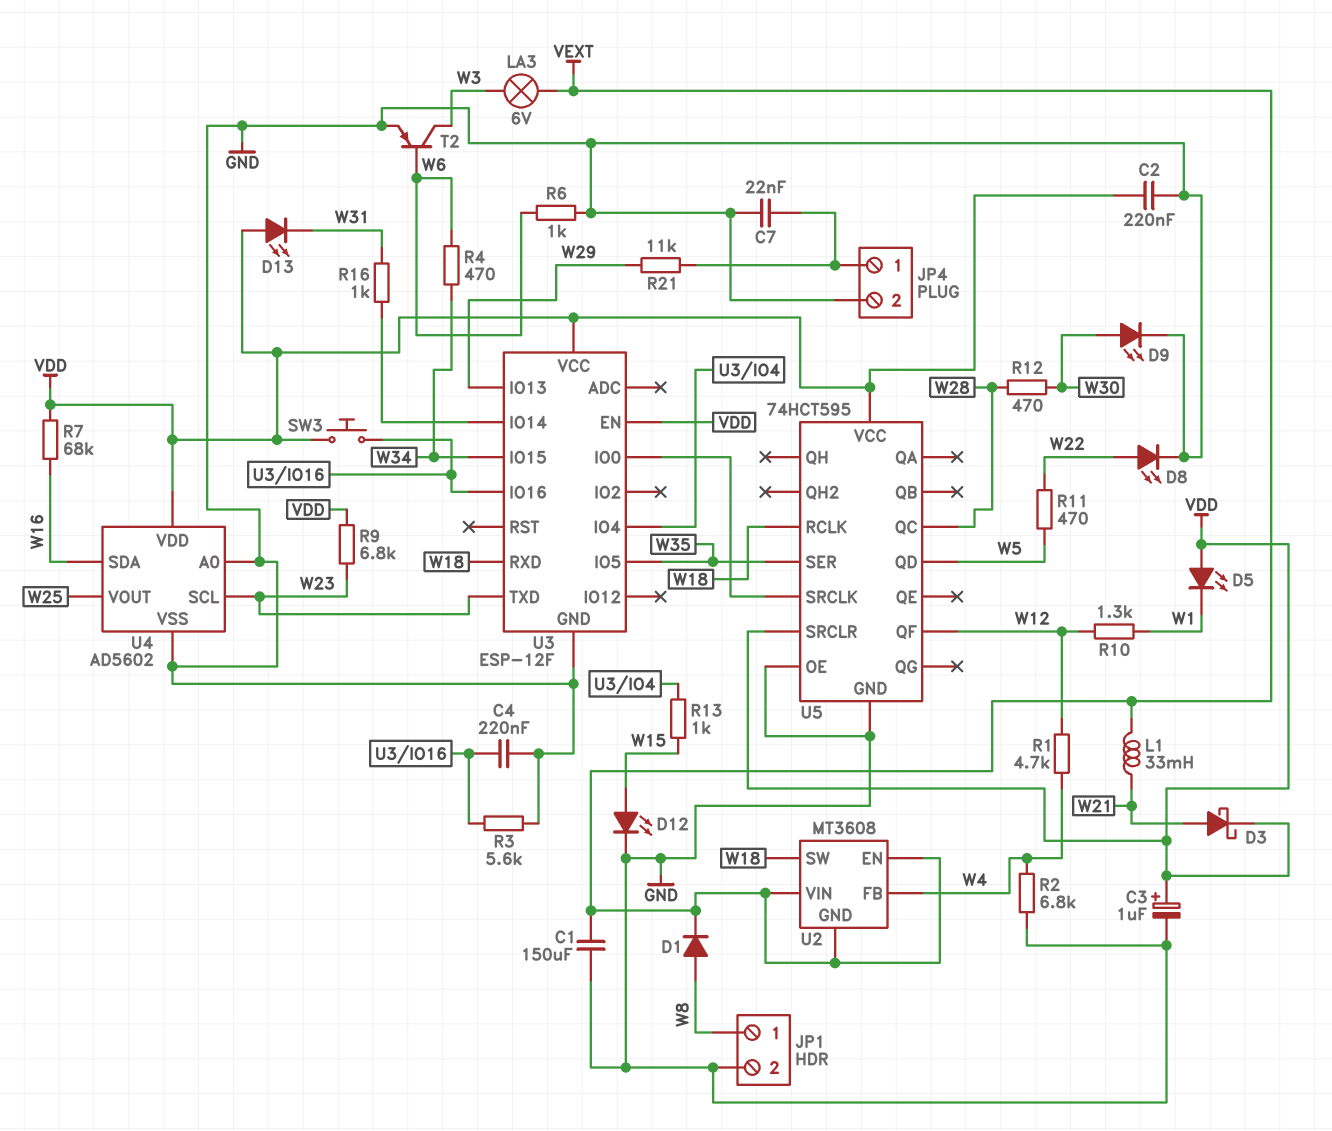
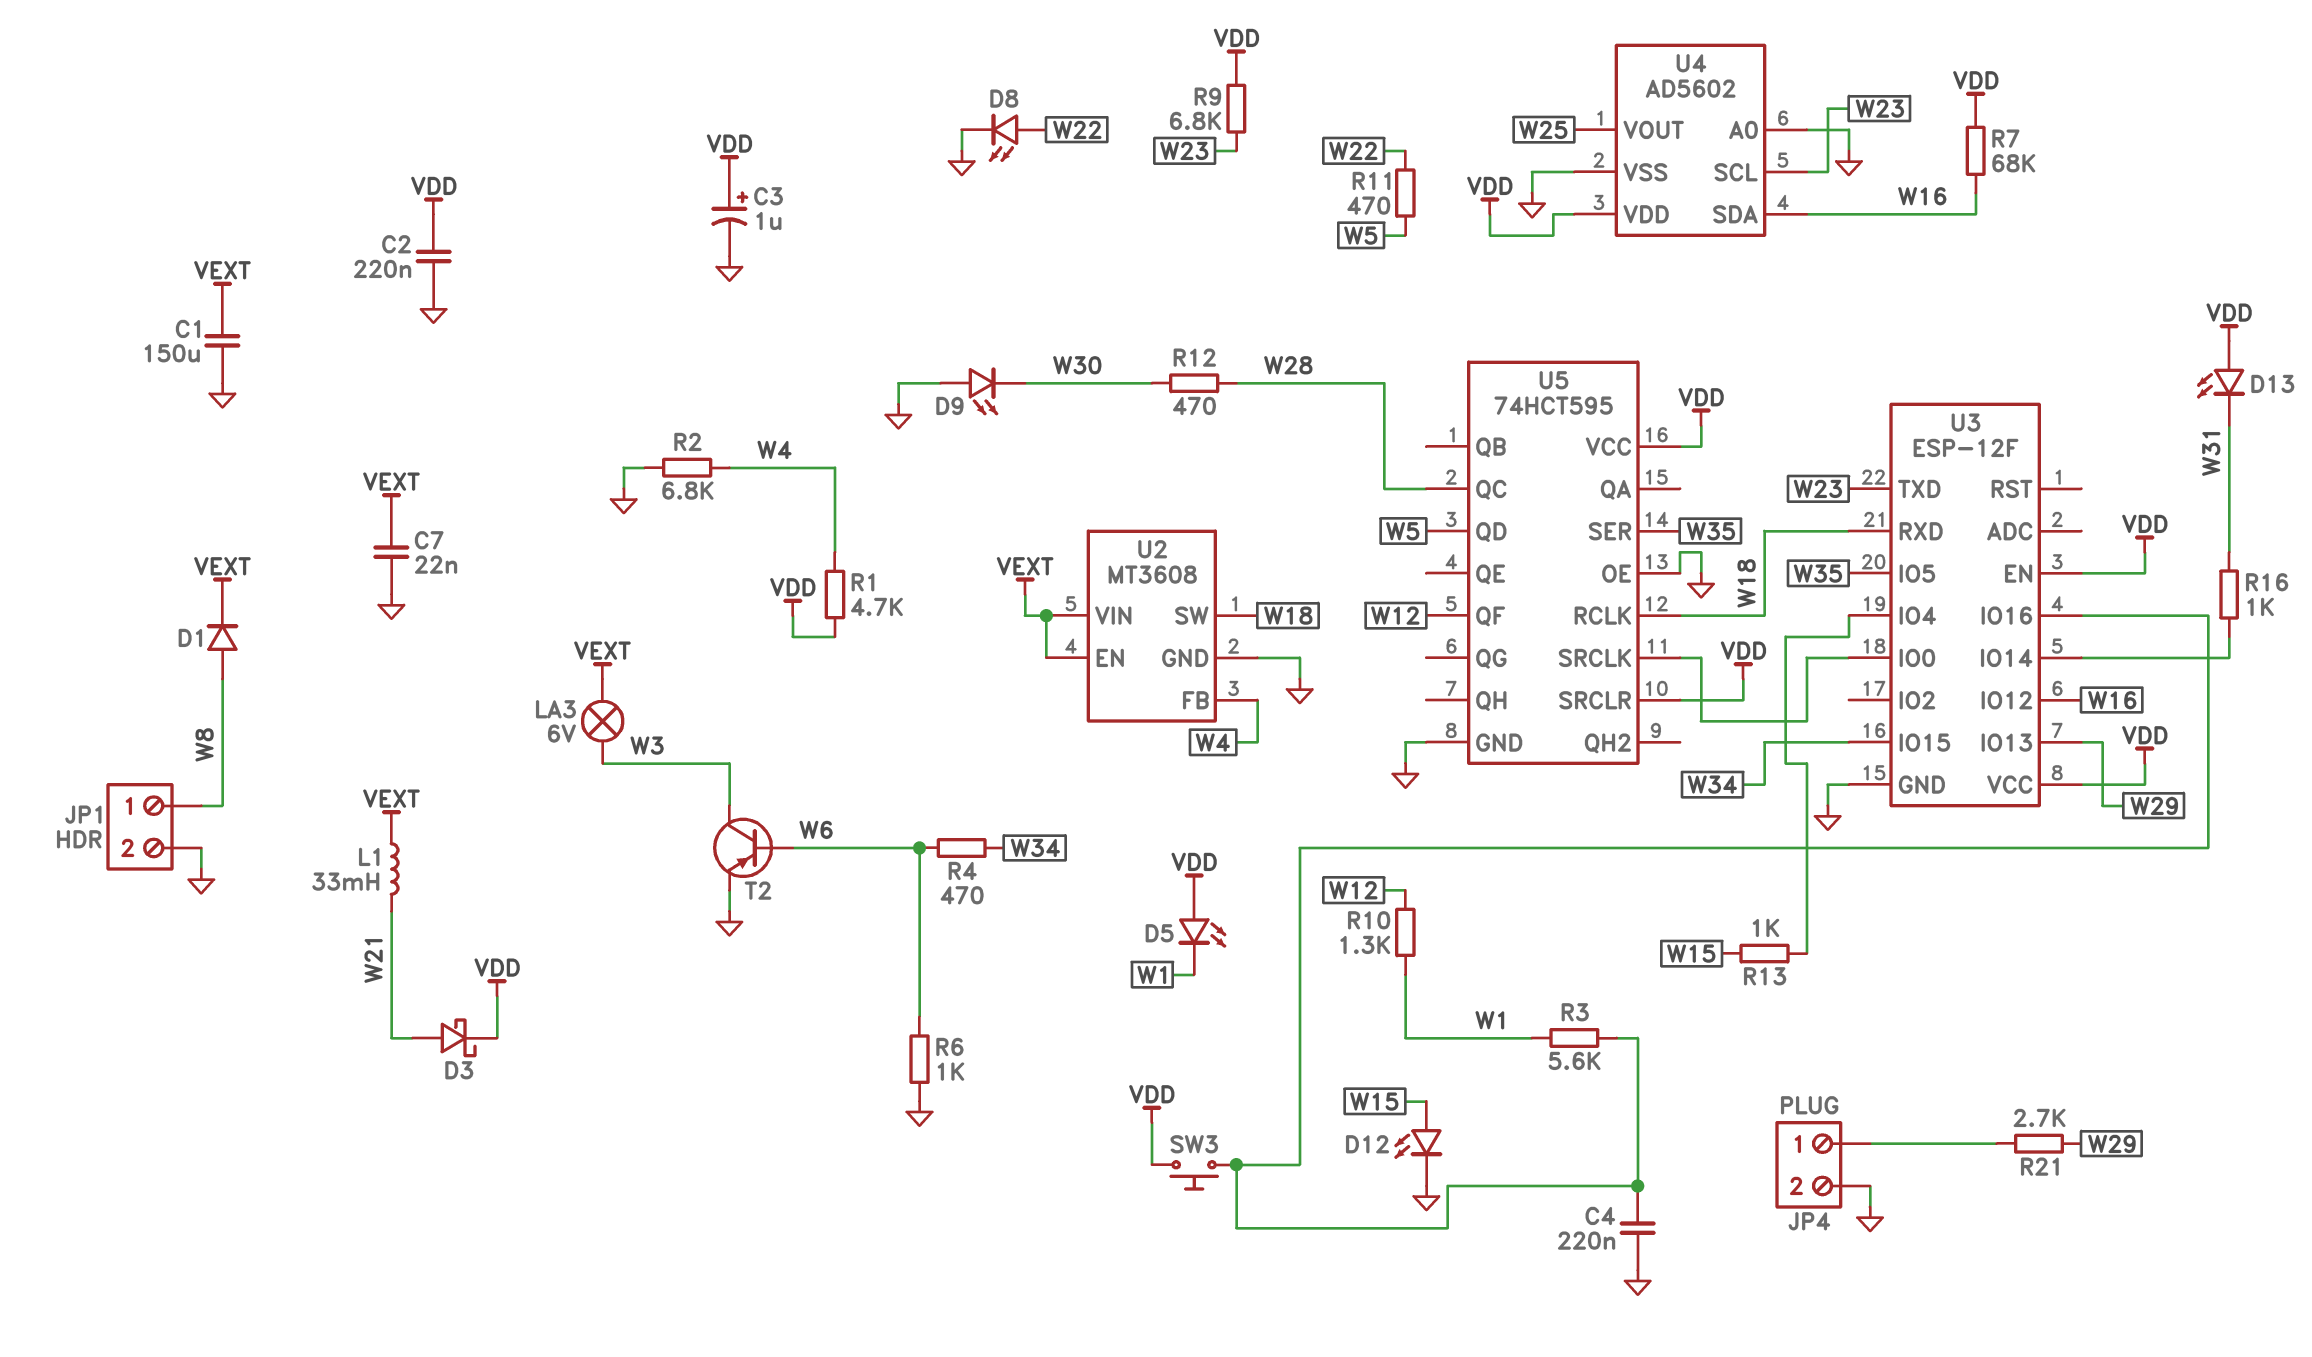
C7: 22nF (GND, JP4/1) -> 22nF (GND, VEXT)
D9: LED (A W30, K GND) -> LED (A GND, K W30)
R1: 4.7k (W4, W12) -> 4.7k (VDD, W4)
R3: 5.6k (GND, U3/IO16) -> 5.6k (U3/IO16, W1)
R21: 11k (JP4/1, W29) -> 2.7k (JP4/1, W29)
U2 pin GND: VEXT -> GND
U3 pin IO12: none -> W16

